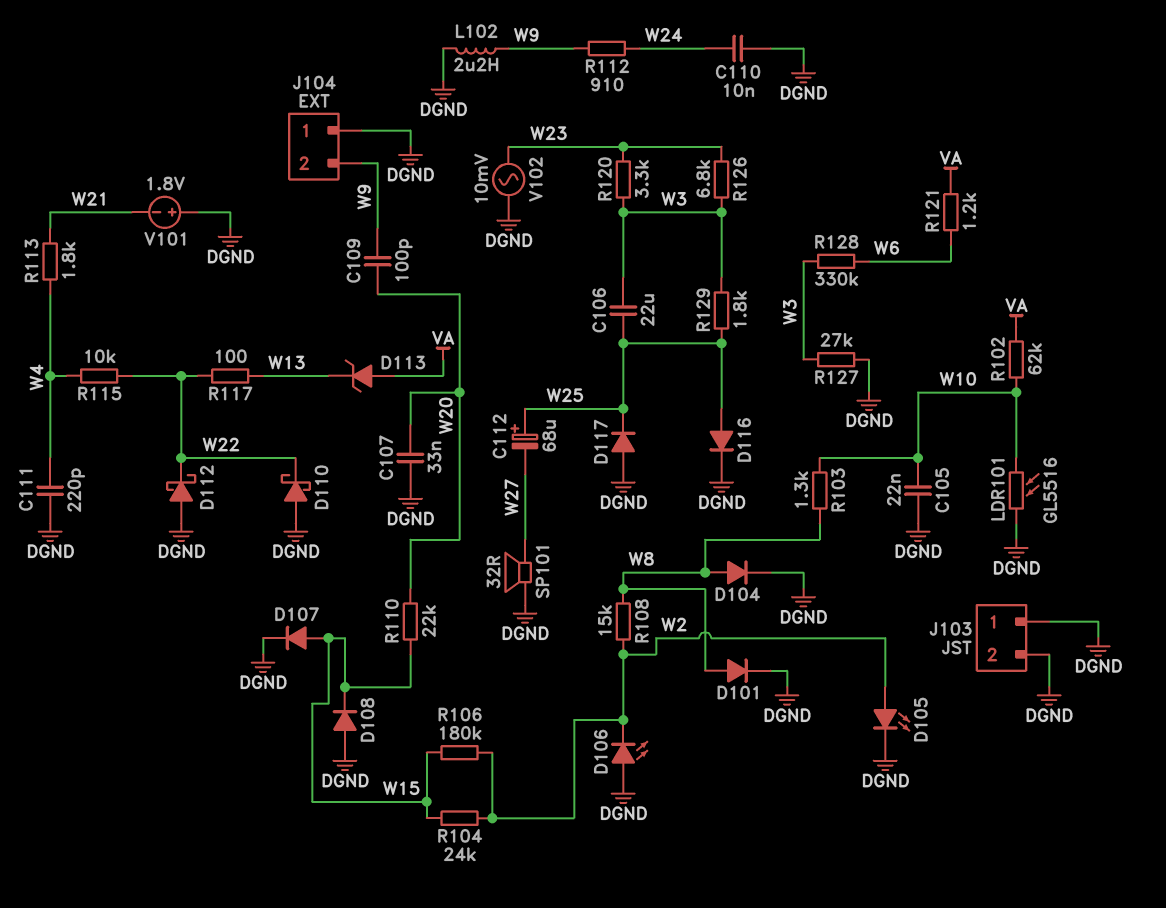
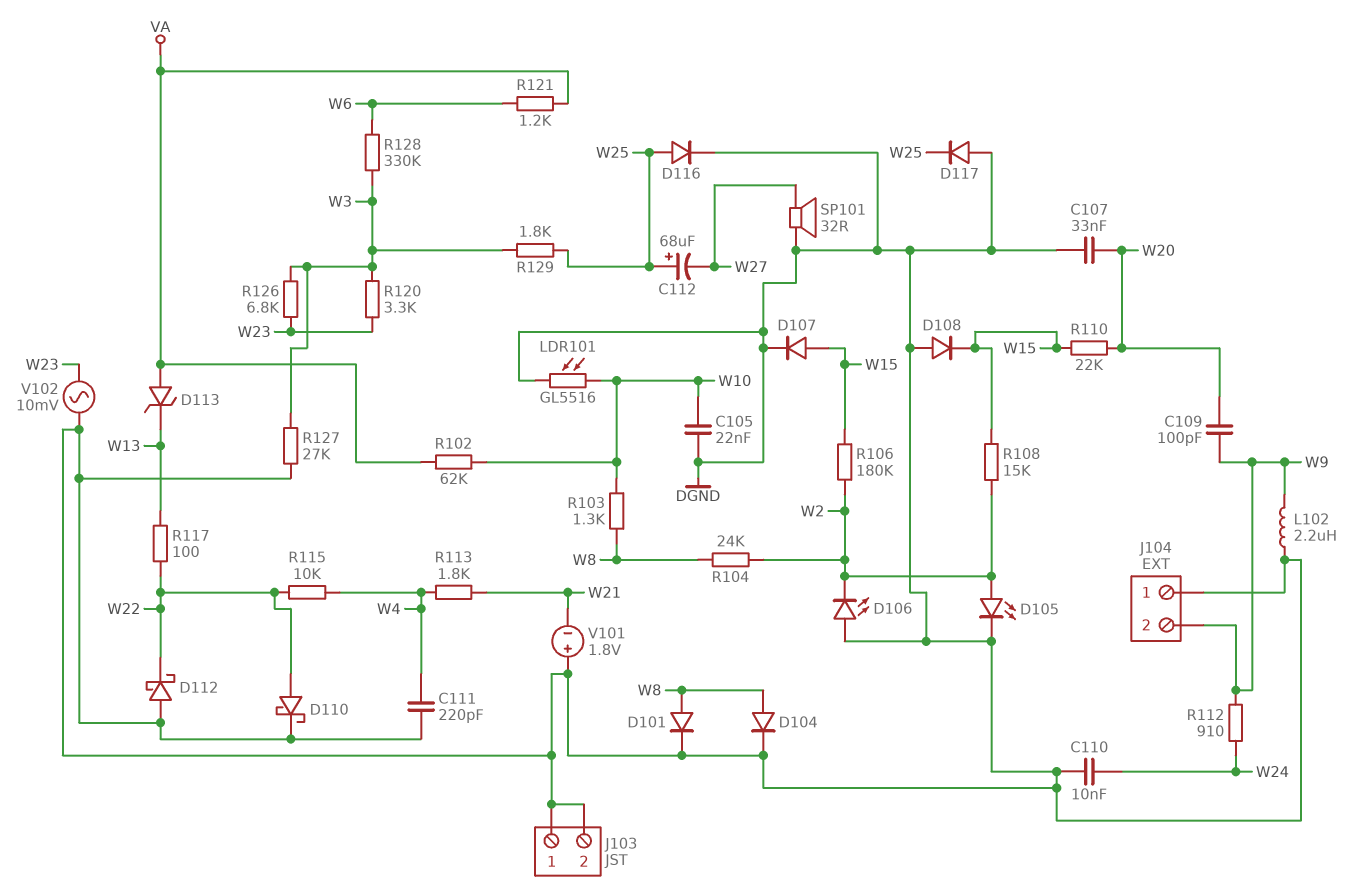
C106: 22uF (W3, W25) -> none
D110: schottky (A DGND, K W22) -> schottky (A W22, K DGND)
R104: 24k (W2, W15) -> 24k (W2, W8)
R108: 15k (W2, W8) -> 15k (W2, W15)

